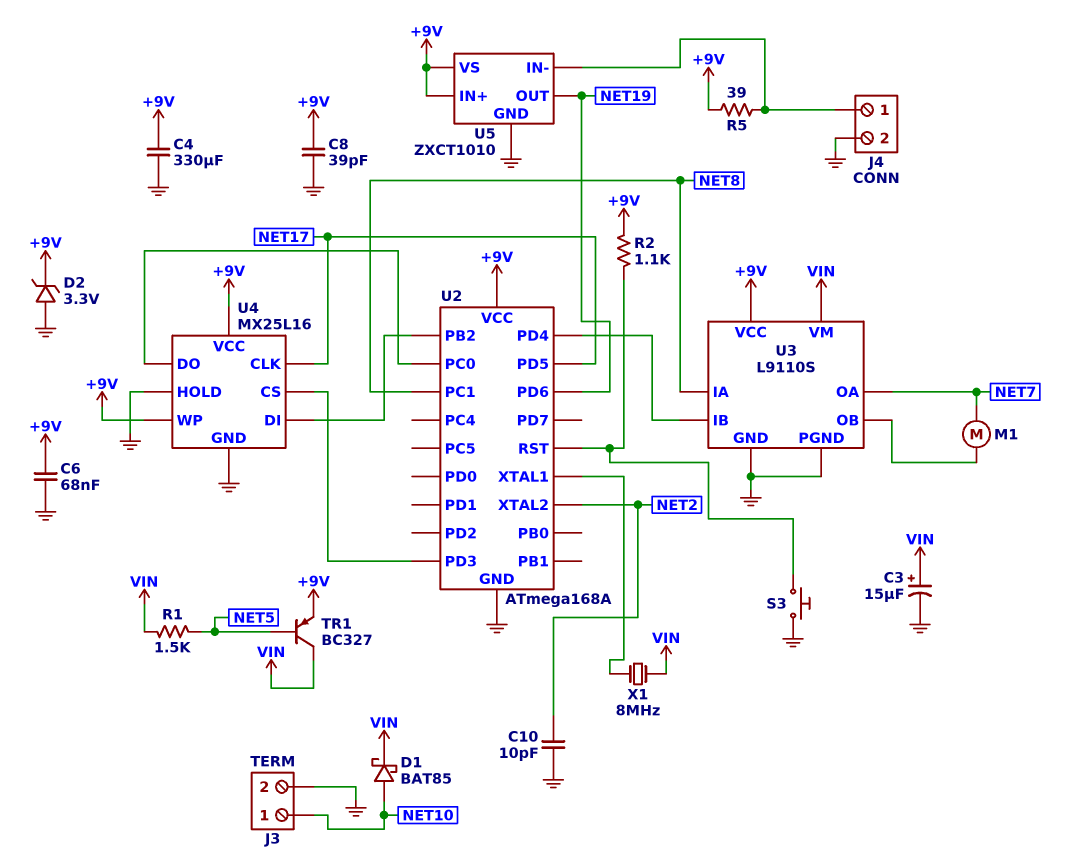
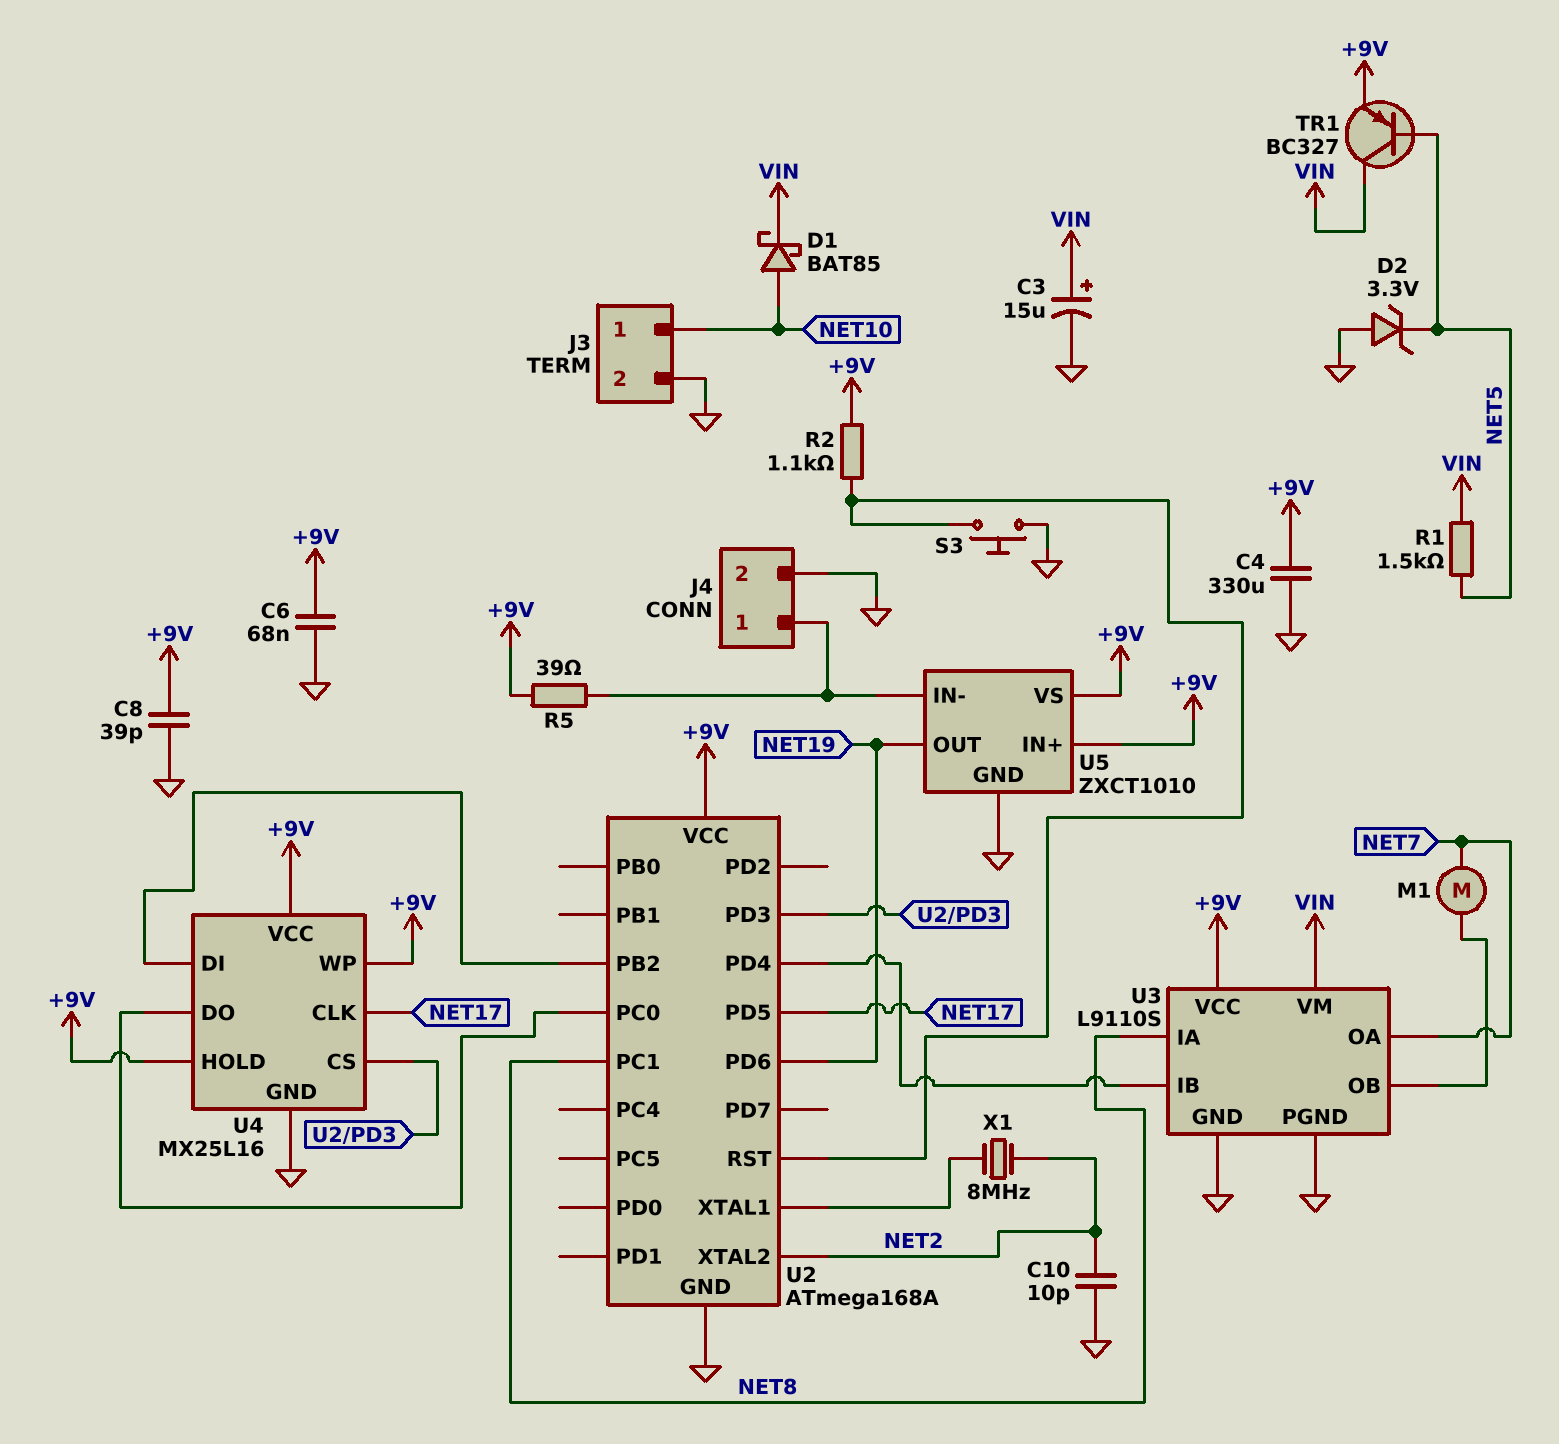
D2: zener 3.3V (A GND, K +9V) -> zener 3.3V (A GND, K NET5)
U4 pin HOLD: GND -> +9V
X1: 8MHz (U2/XTAL1, VIN) -> 8MHz (NET2, U2/XTAL1)

